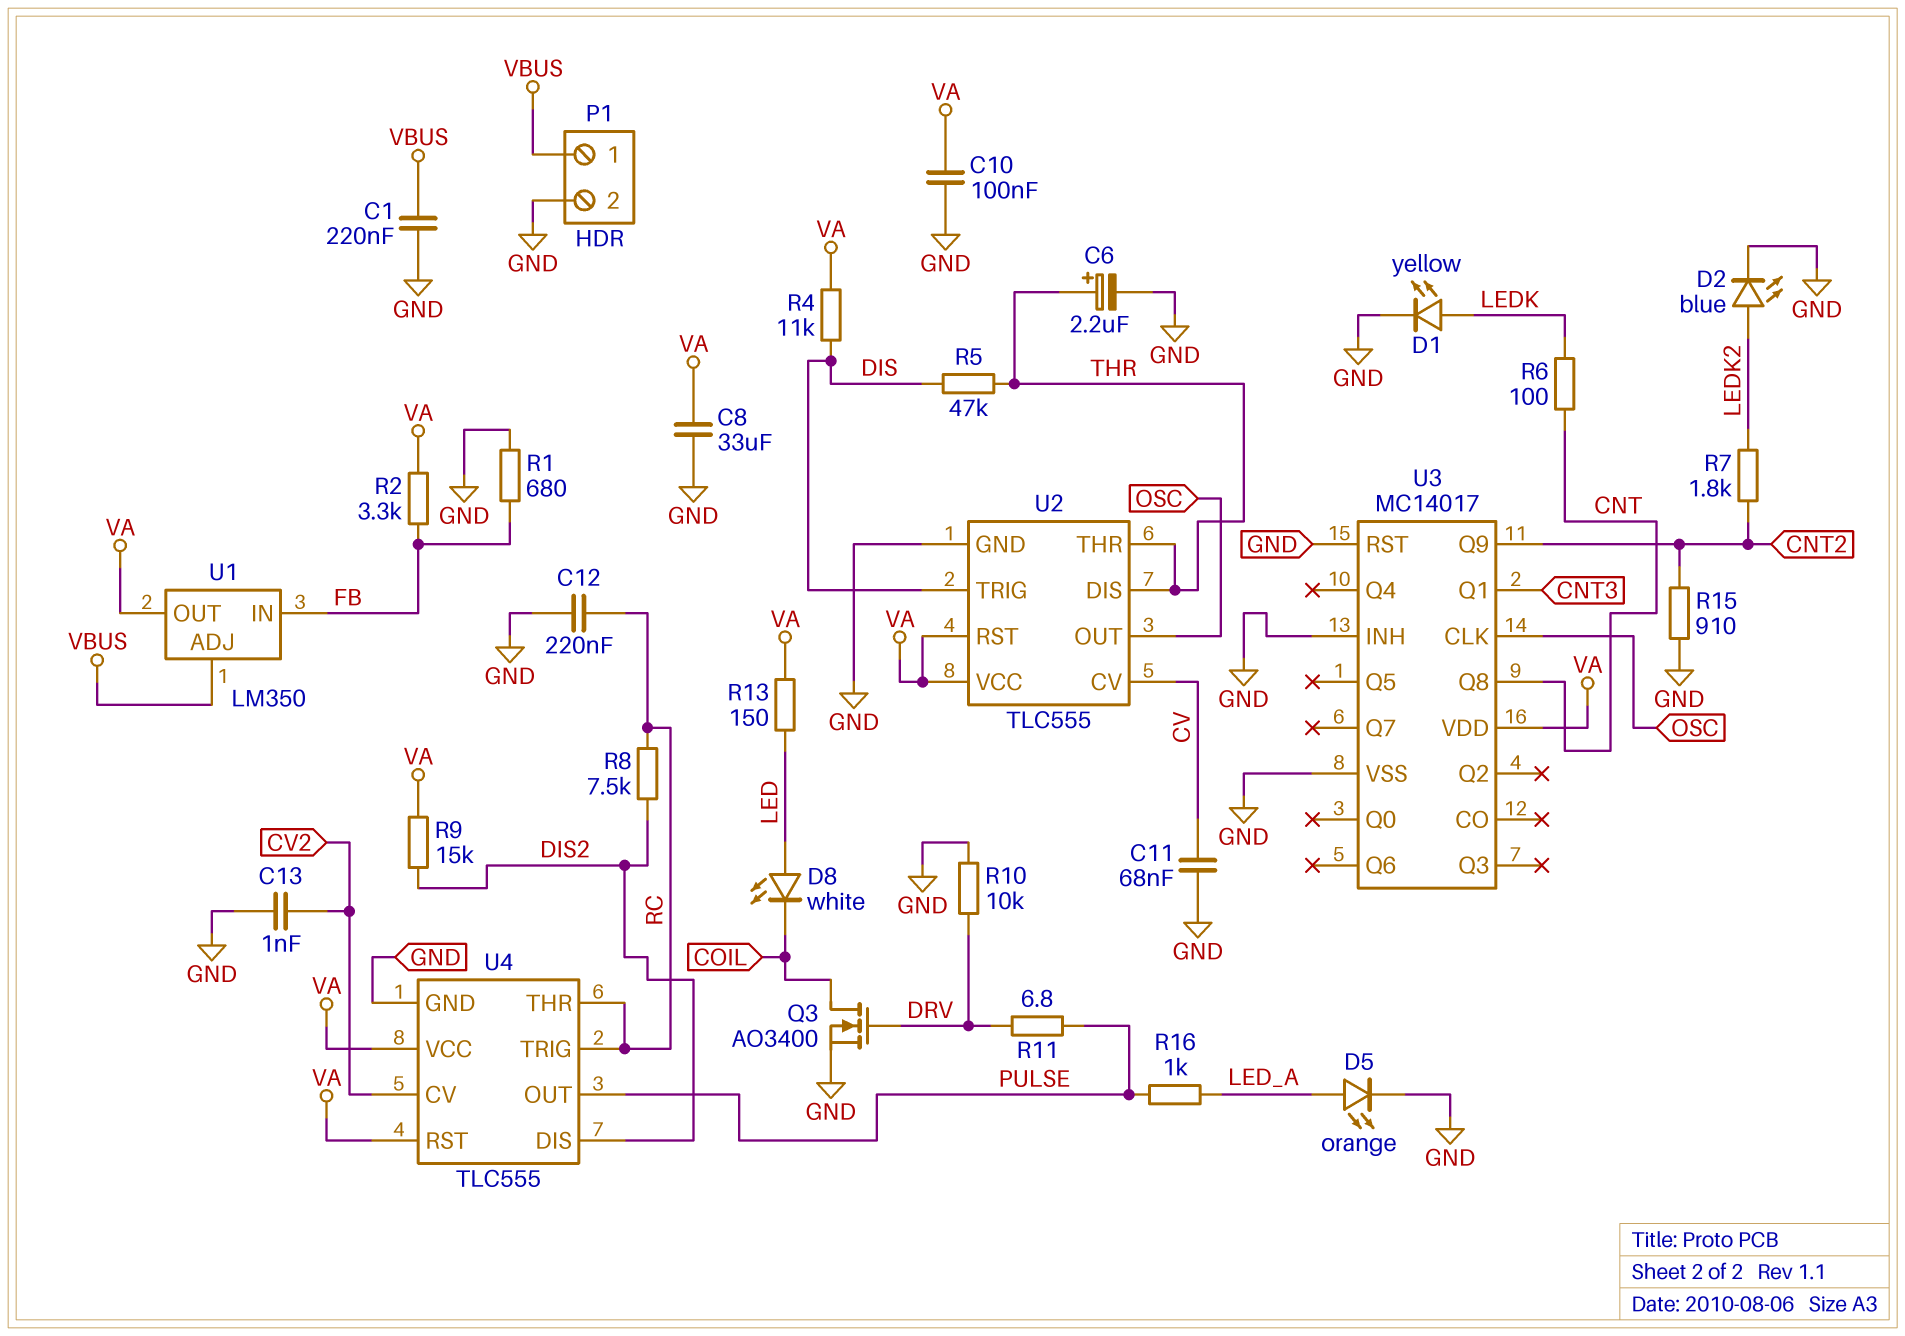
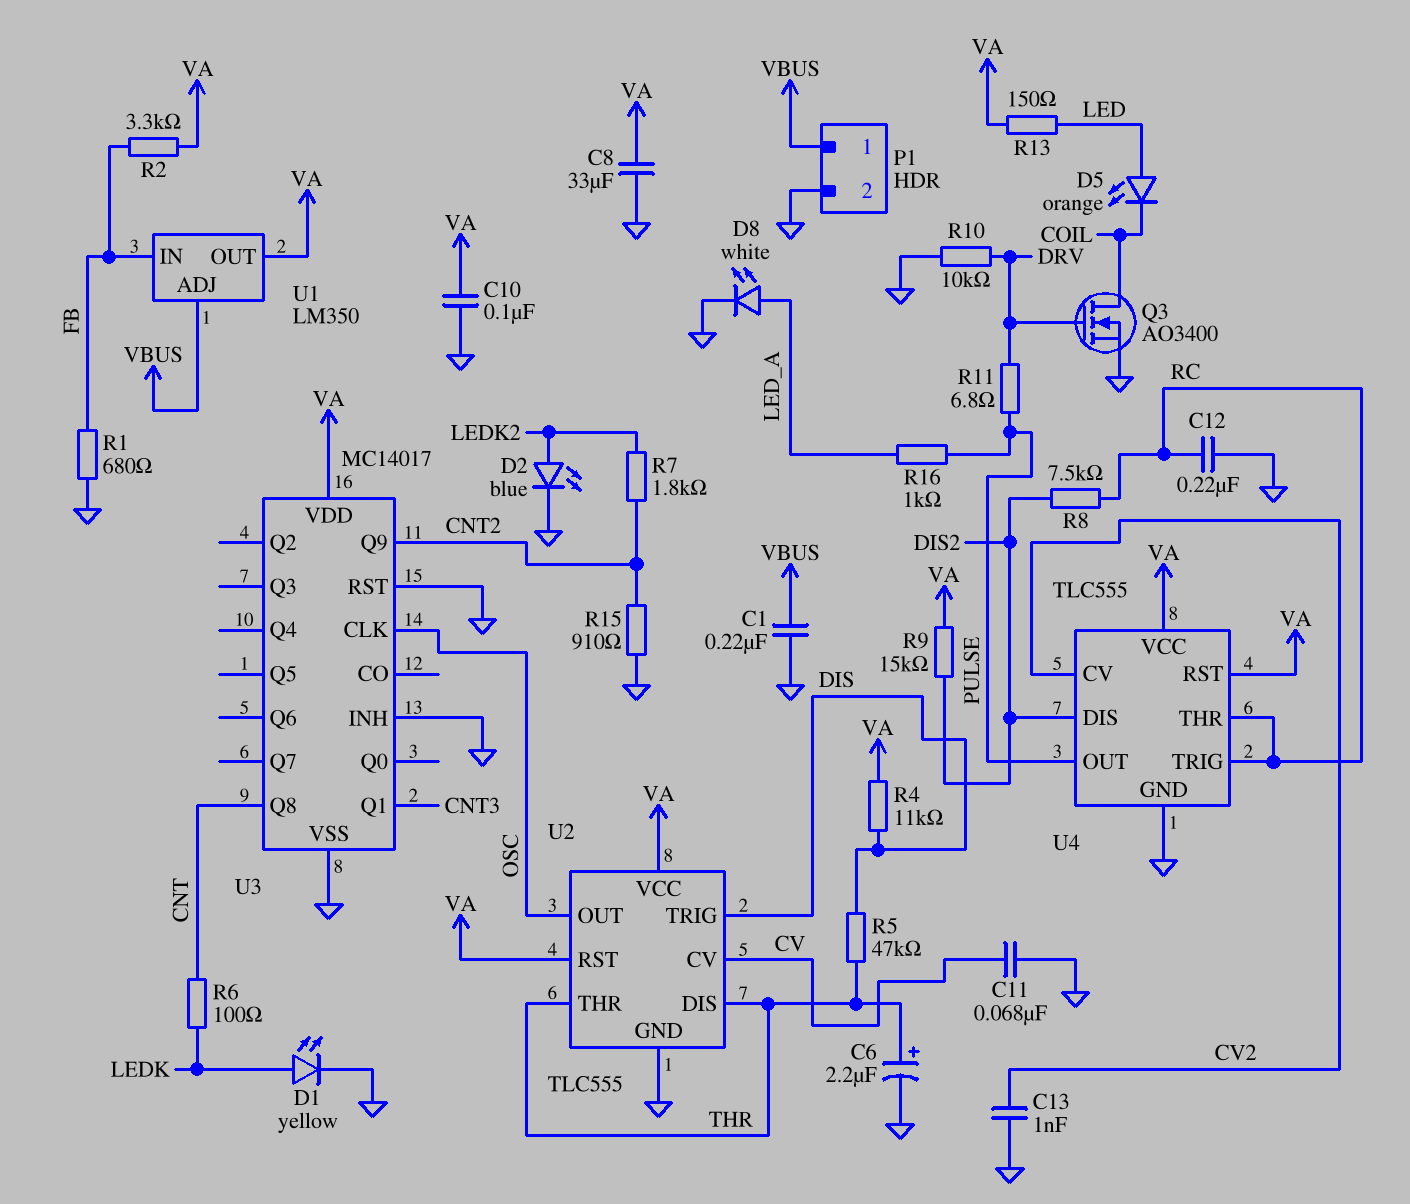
D5: LED orange (A LED_A, K GND) -> LED orange (A LED, K COIL)
D8: LED white (A LED, K COIL) -> LED white (A LED_A, K GND)

